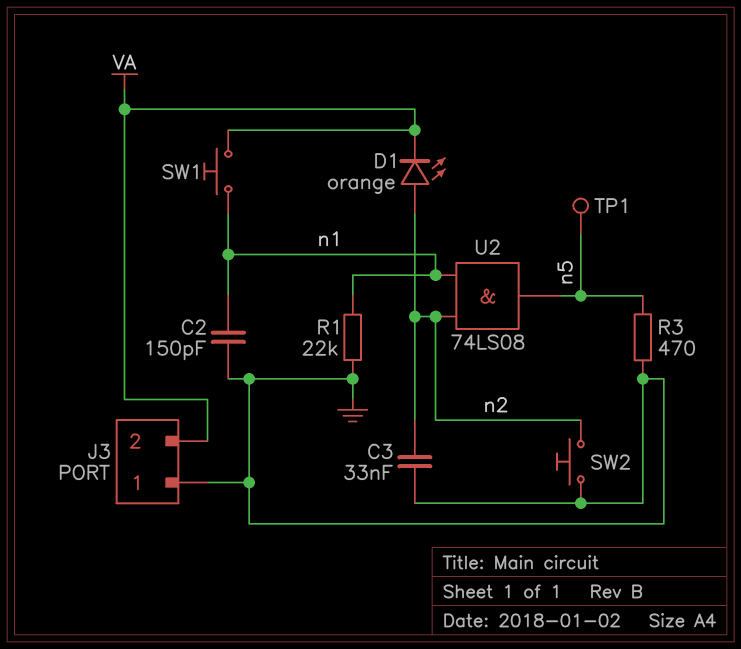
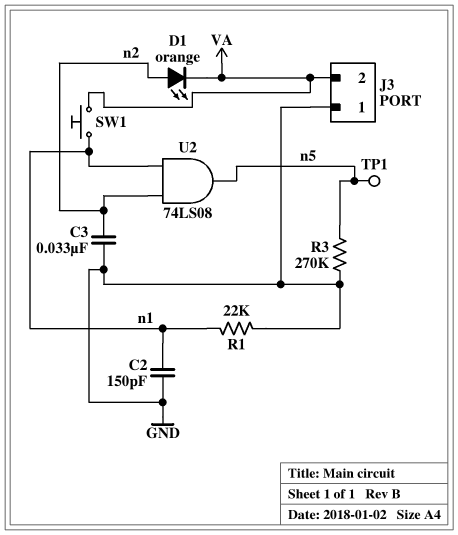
R3: 470 (GND, n5) -> 270k (GND, n5)
SW2: button (GND, n2) -> none

